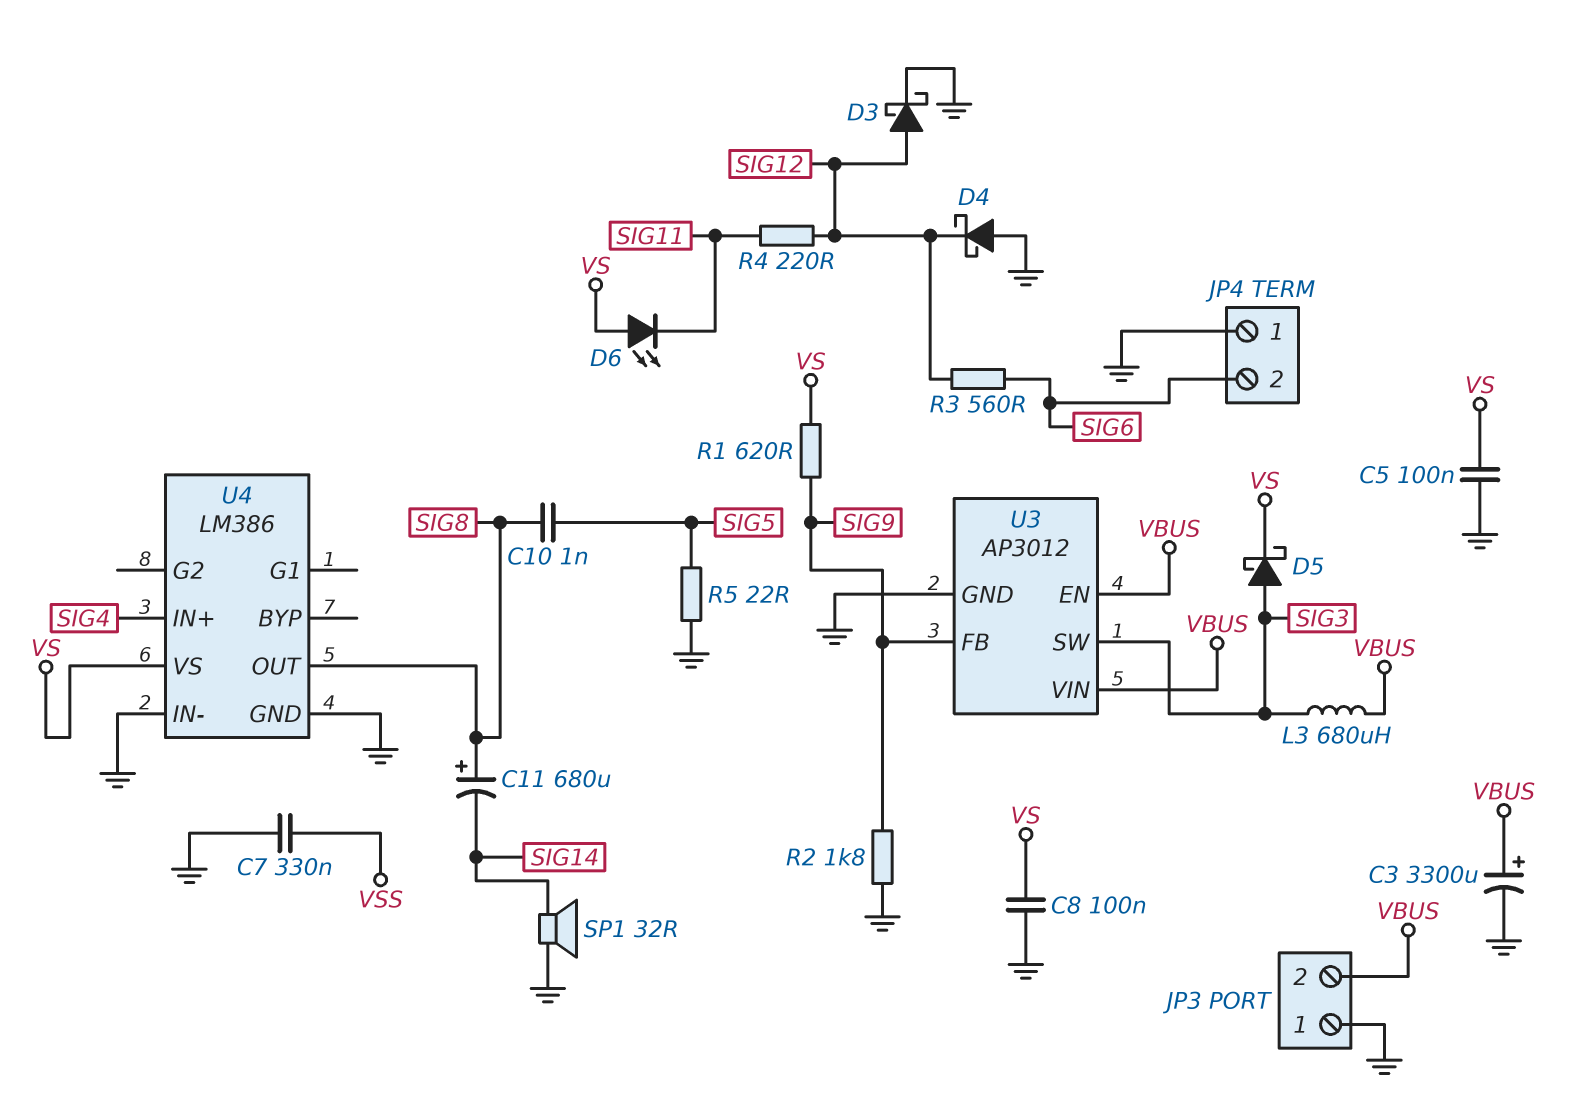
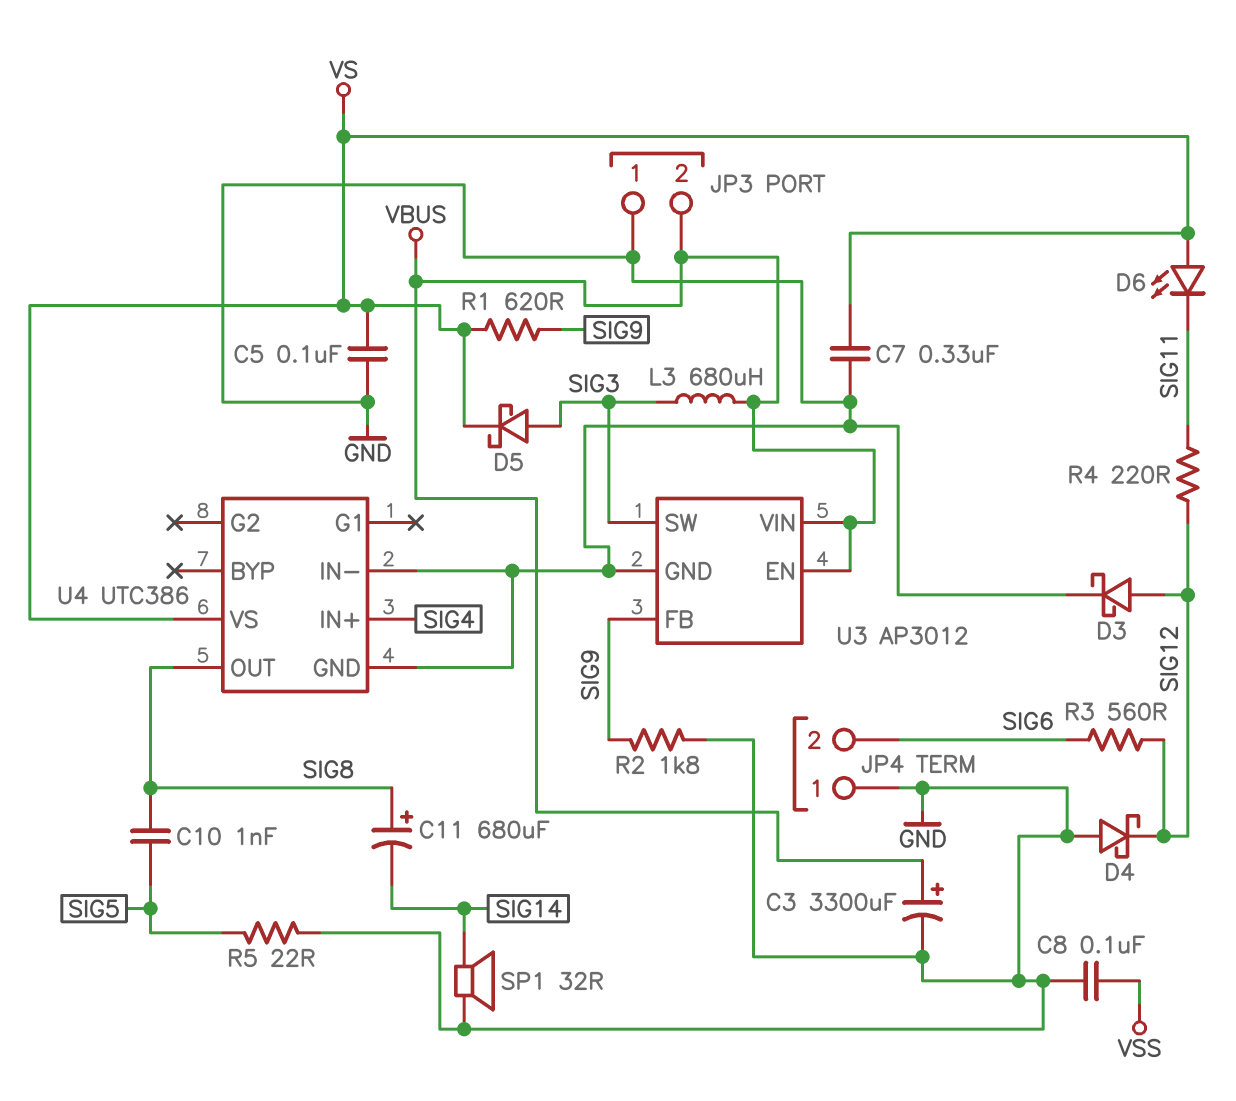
C7: 330nF (GND, VSS) -> 330nF (GND, VS)
C8: 100nF (GND, VS) -> 100nF (GND, VSS)
U4: LM386 -> UTC386

